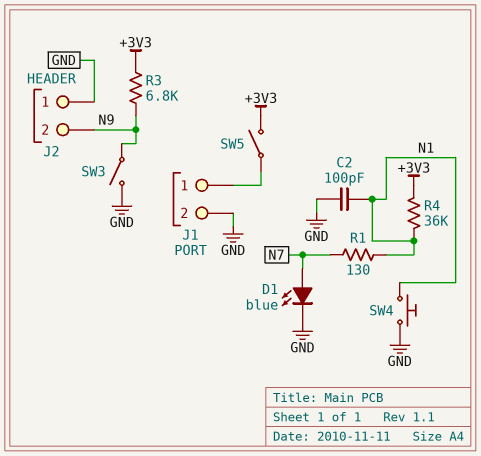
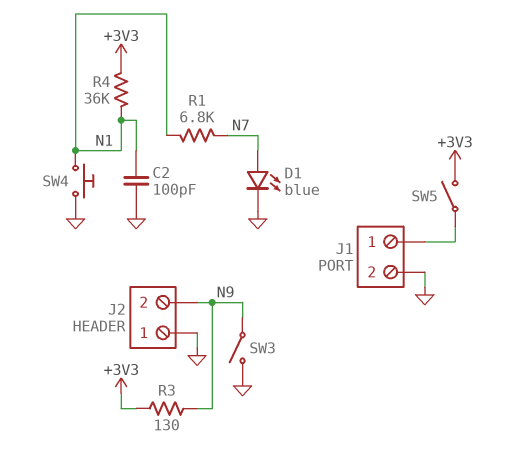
R1: 130 (N1, N7) -> 6.8k (N1, N7)
R3: 6.8k (+3V3, N9) -> 130 (+3V3, N9)

